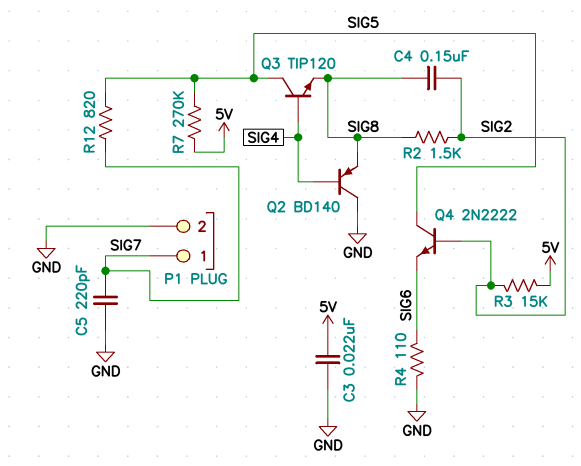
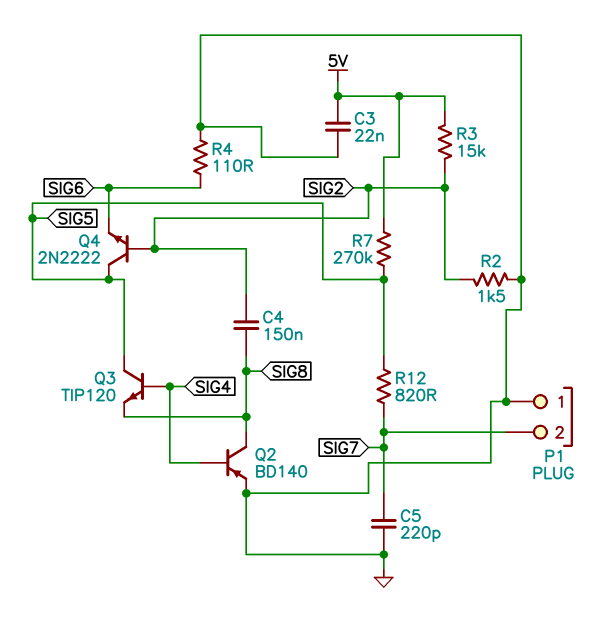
P1 pin 1: SIG7 -> GND
P1 pin 2: GND -> SIG7
Q2: PNP BD140 (B SIG4, C GND, E SIG8) -> PNP BD140 (B SIG4, C SIG8, E GND)
R2: 1.5k (SIG2, SIG8) -> 1.5k (GND, SIG2)

